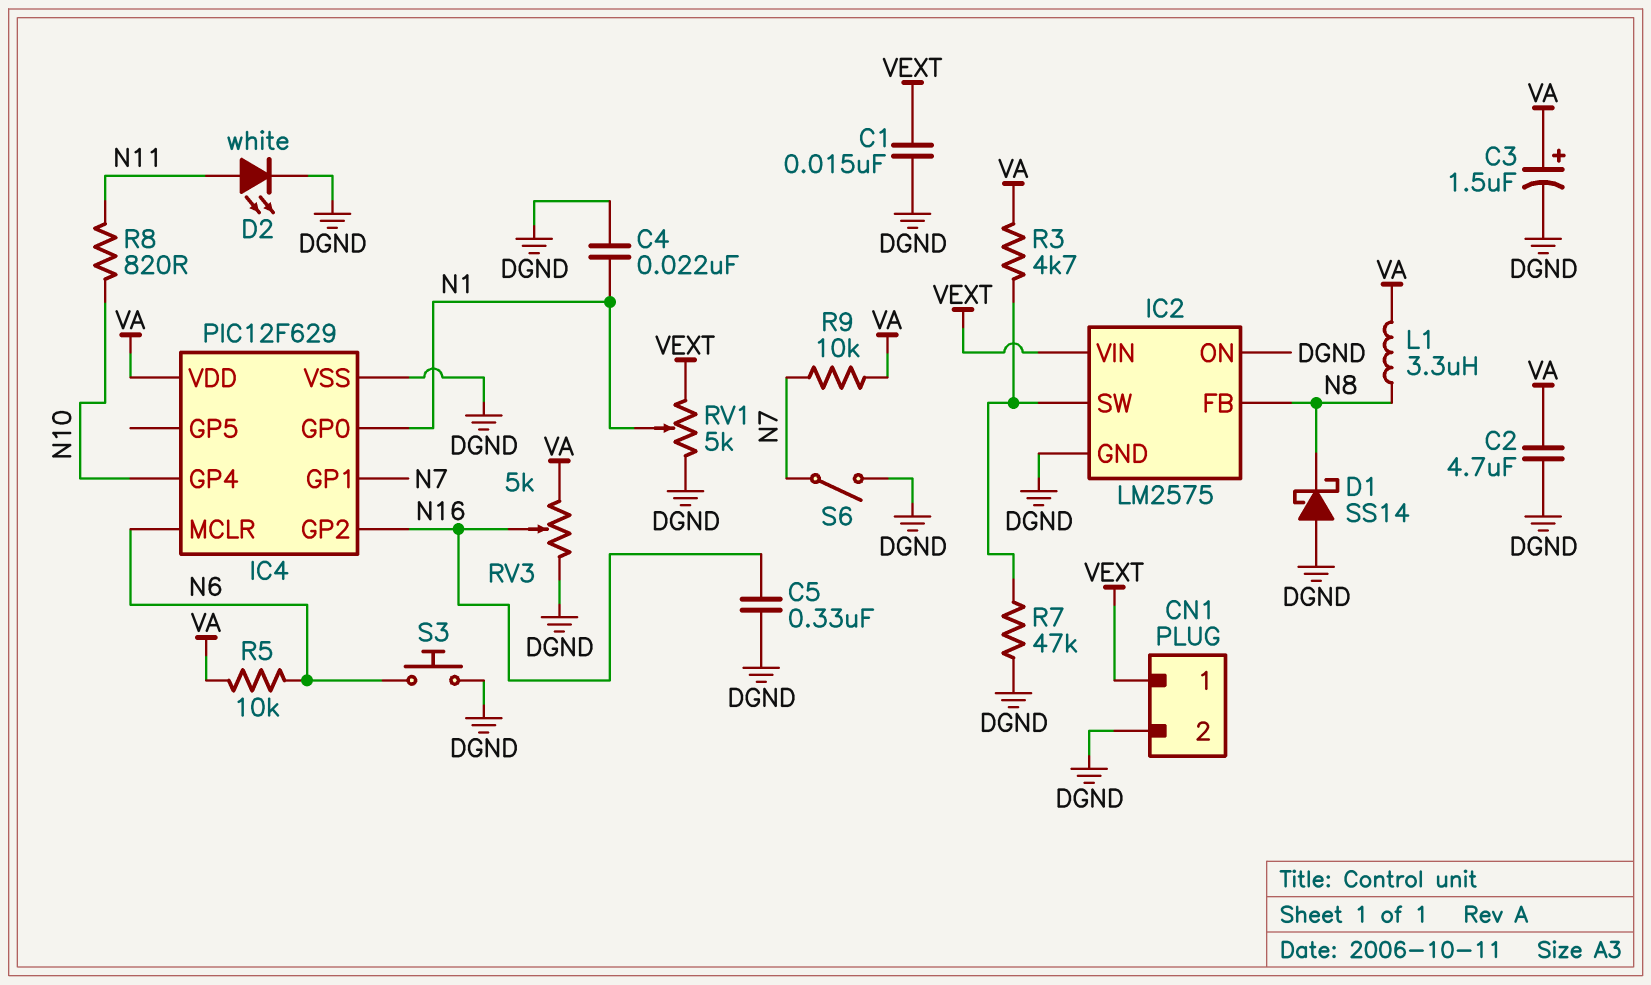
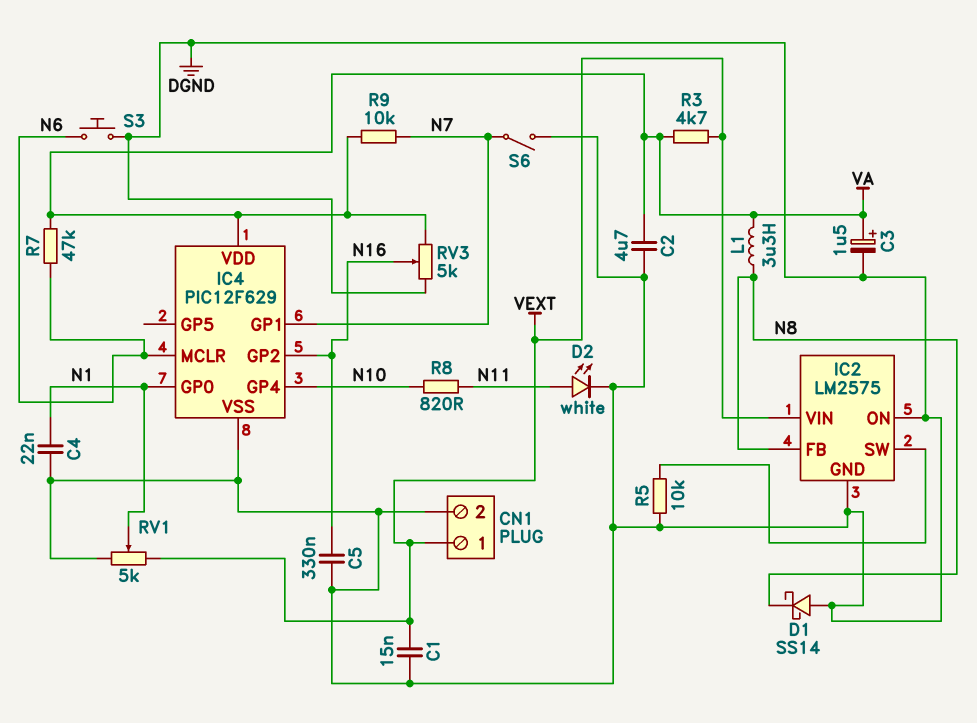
R3: 4.7k (IC2/SW, VA) -> 4.7k (VA, VEXT)
R5: 10k (N6, VA) -> 10k (DGND, IC2/SW)
R7: 47k (DGND, IC2/SW) -> 47k (N6, VA)

